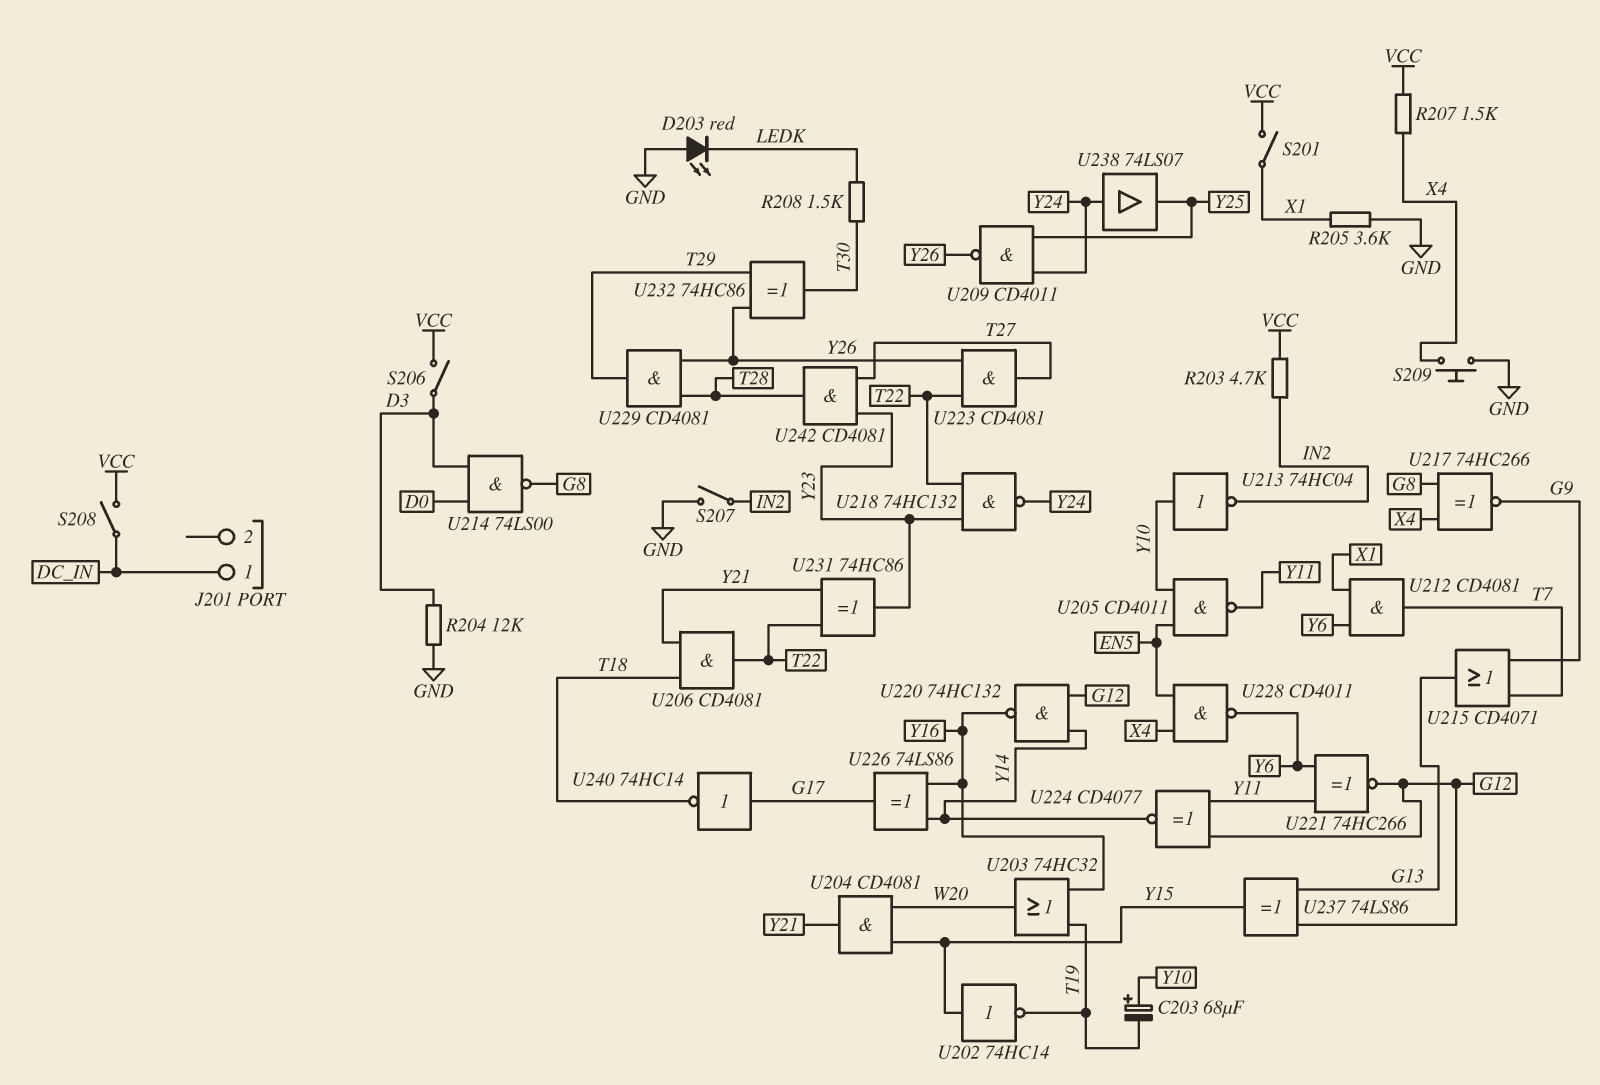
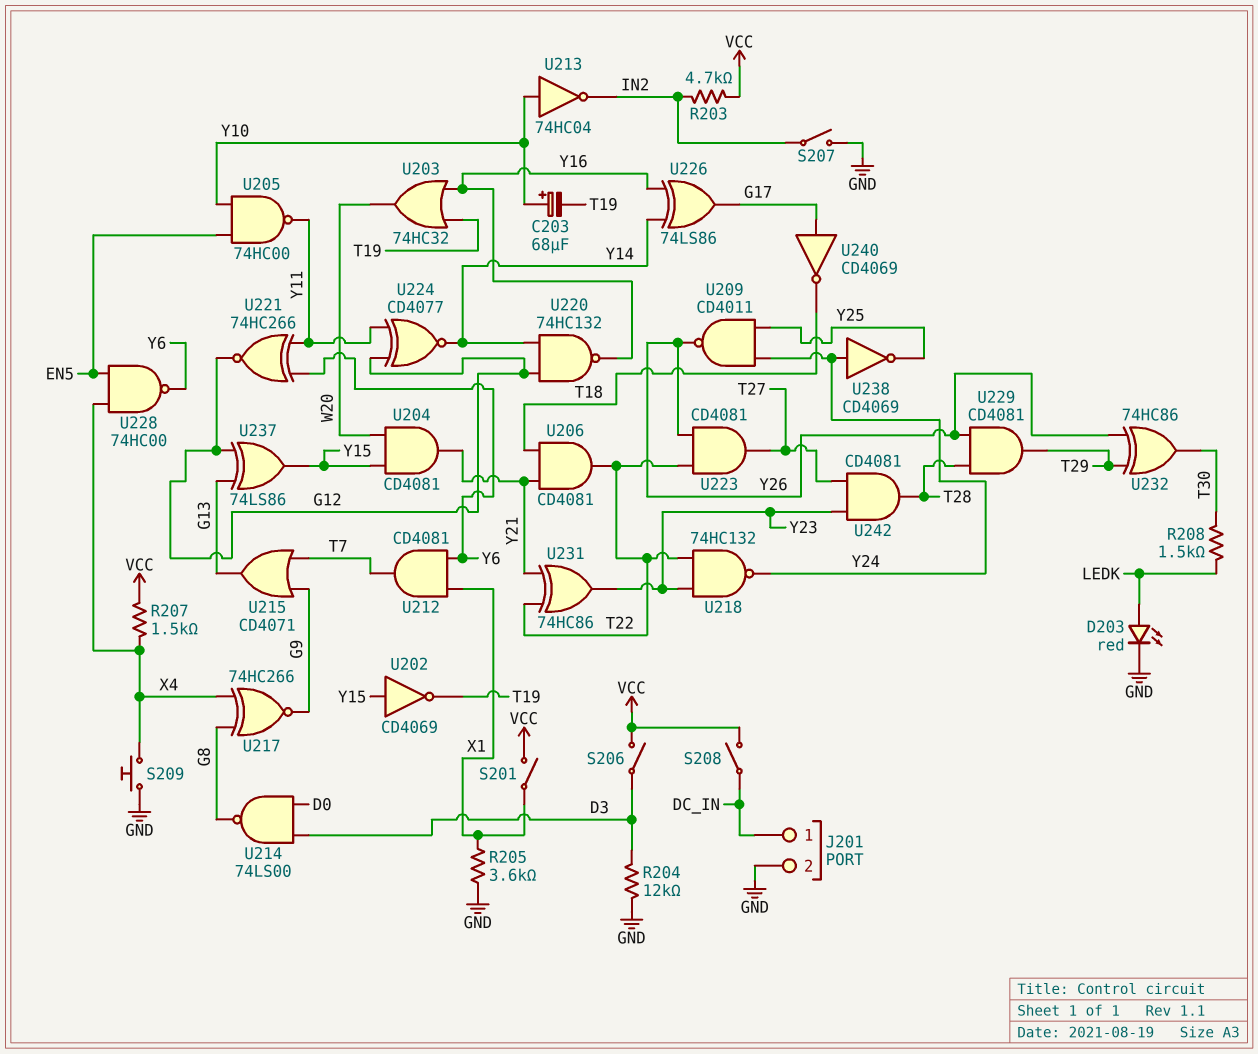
D203: LED red (A GND, K LEDK) -> LED red (A LEDK, K GND)
J201 pin 2: none -> GND
U202: NOT 74HC14 (in Y15, out T19) -> NOT CD4069 (in Y15, out T19)
U205: NAND CD4011 (in EN5, in Y10, out Y11) -> NAND 74HC00 (in EN5, in Y10, out Y11)
U228: NAND CD4011 (in EN5, in X4, out Y6) -> NAND 74HC00 (in EN5, in X4, out Y6)
U238: buffer 74LS07 (in Y24, out Y25) -> NOT CD4069 (in Y24, out Y25)
U240: NOT 74HC14 (in G17, out T18) -> NOT CD4069 (in G17, out T18)

